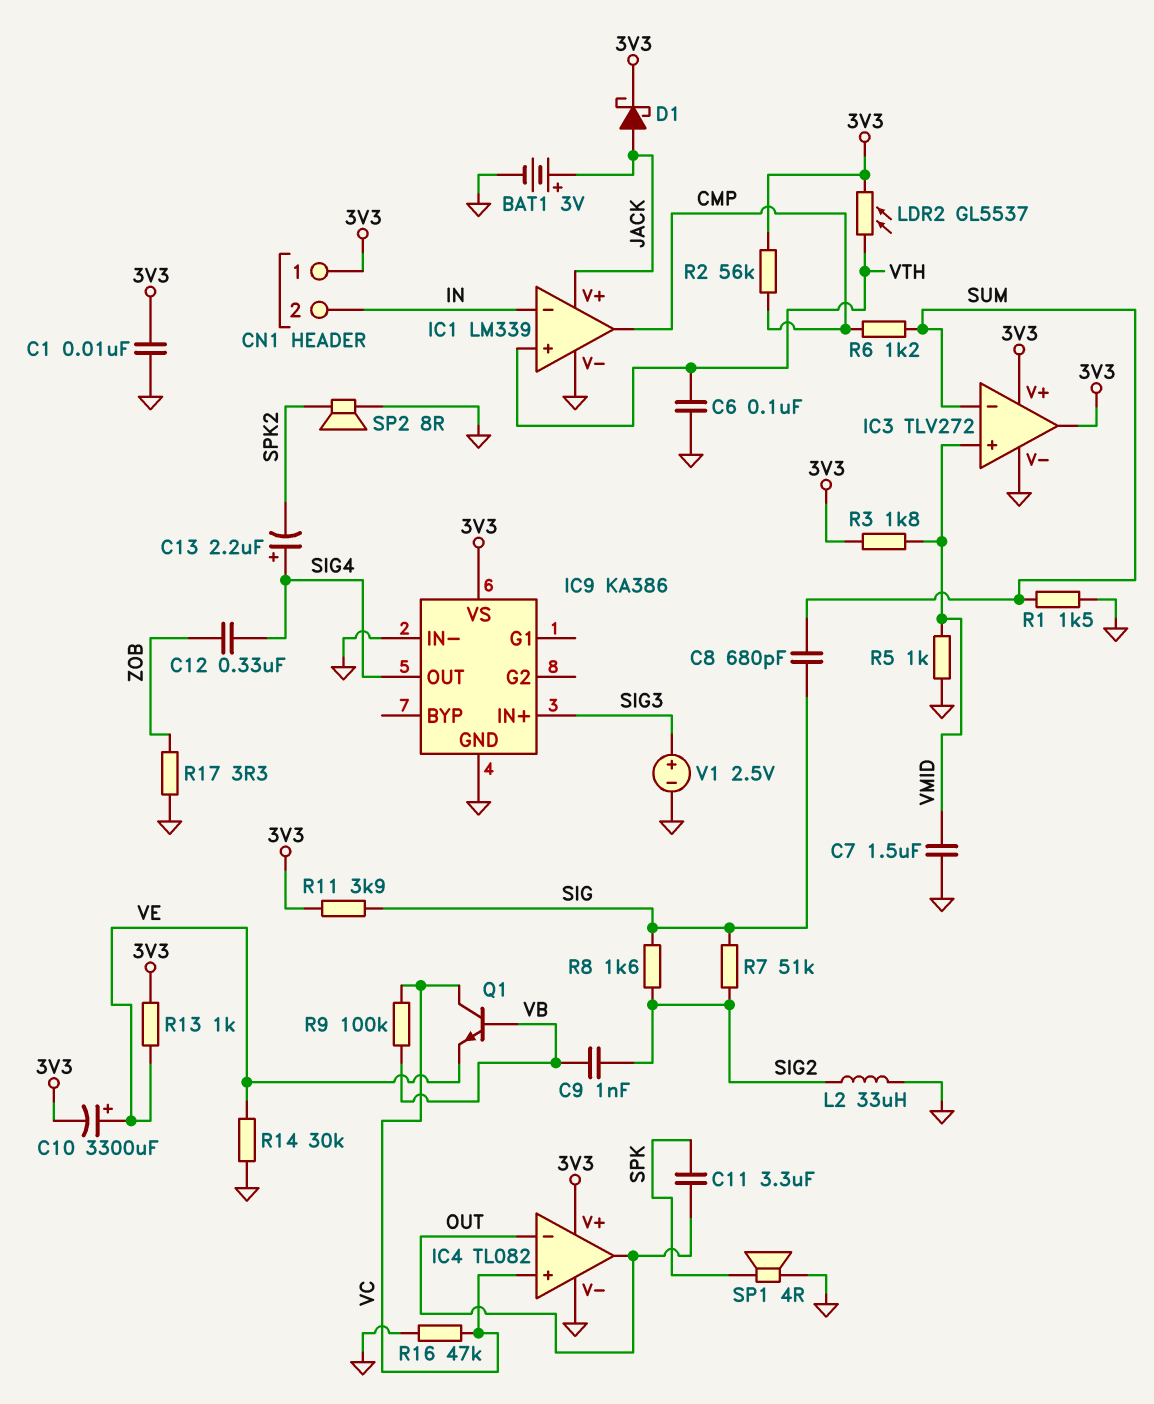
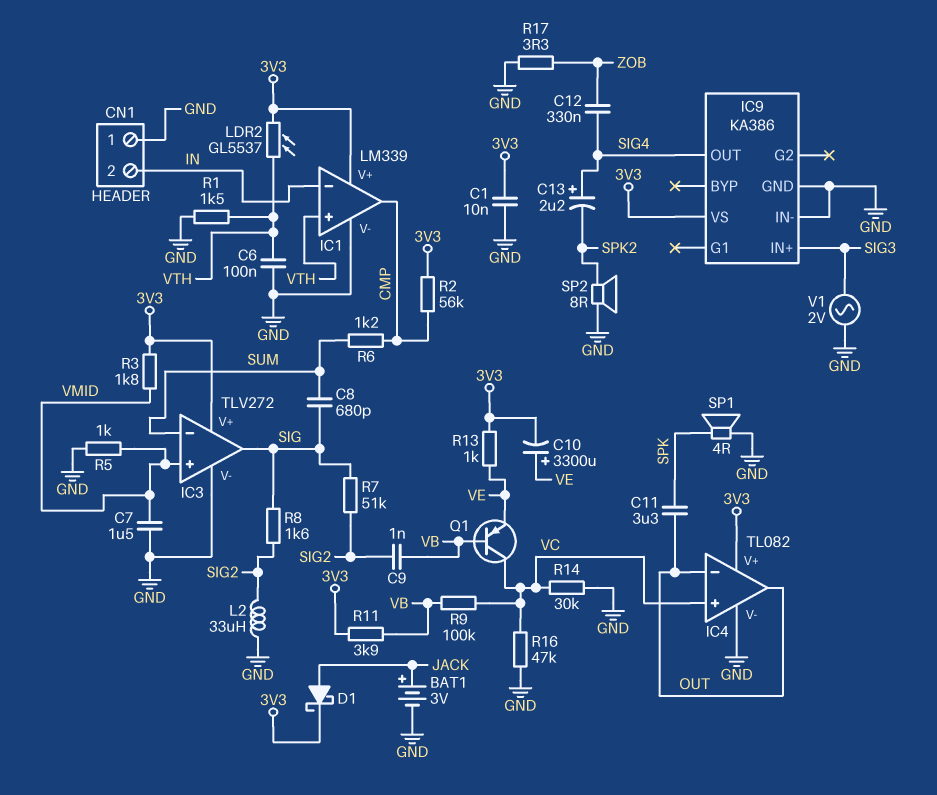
CN1 pin 1: 3V3 -> GND
IC1 pin V+: JACK -> 3V3
IC3 pin out: 3V3 -> SIG
Q1: NPN (B VB, C VC, E VE) -> PNP (B VB, C VC, E VE)
R1: 1.5k (GND, SUM) -> 1.5k (GND, VTH)
R11: 3.9k (3V3, SIG) -> 3.9k (3V3, VB)
R14: 30k (GND, VE) -> 30k (GND, VC)
V1: 2.5V (plus SIG3, minus GND) -> AC 2V (GND, SIG3)

